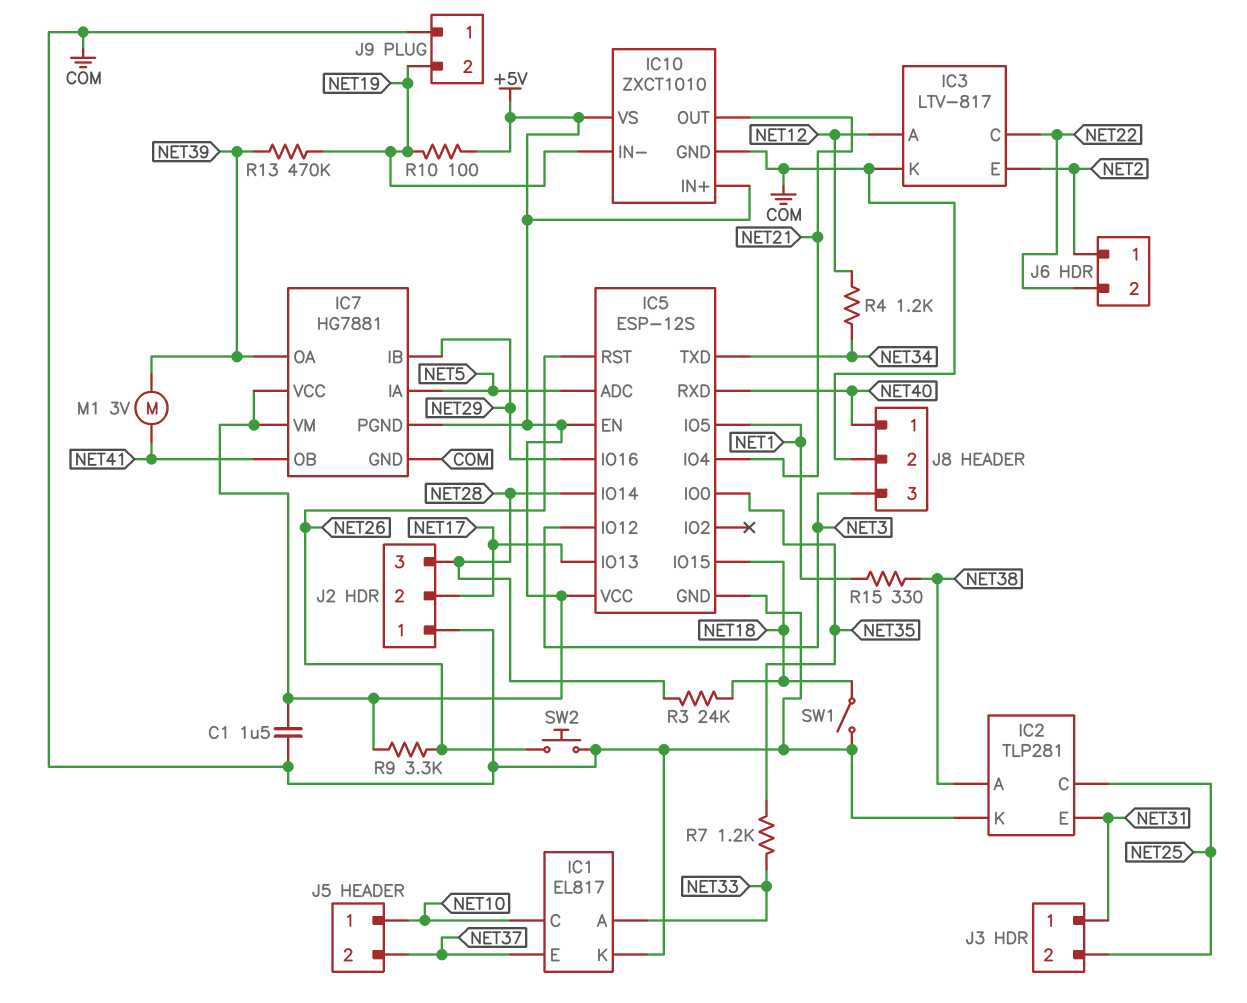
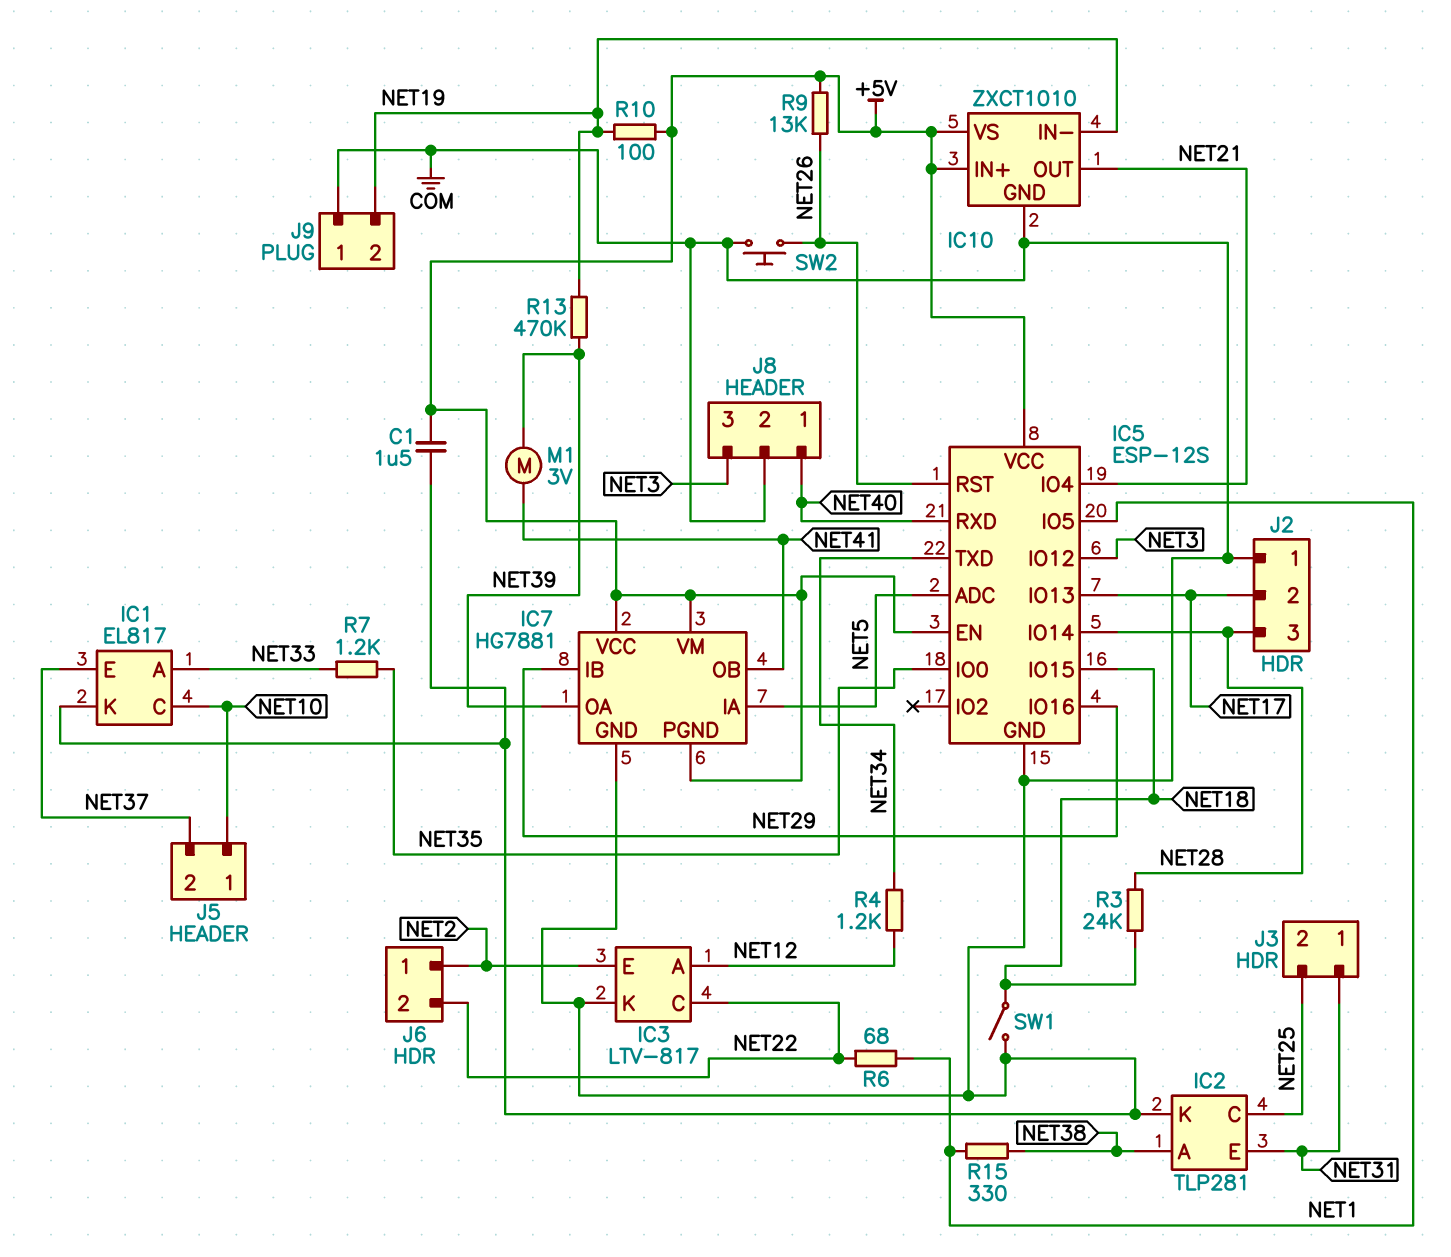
R6: none -> 68 (NET1, NET22)
R9: 3.3k (+5V, NET26) -> 13k (+5V, NET26)

